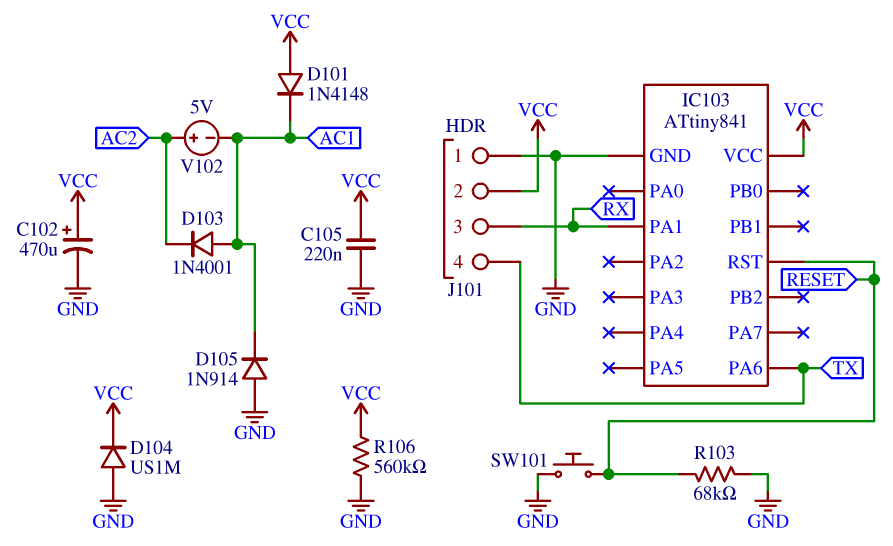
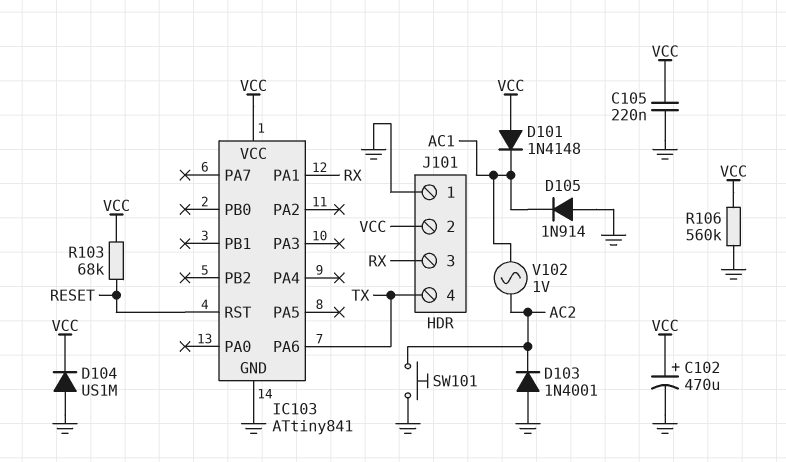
D103: diode 1N4001 (A AC1, K AC2) -> diode 1N4001 (A GND, K AC2)
R103: 68k (GND, RESET) -> 68k (RESET, VCC)
SW101: button (GND, RESET) -> button (AC2, GND)
V102: 5V (plus AC2, minus AC1) -> AC 1V (AC1, AC2)

